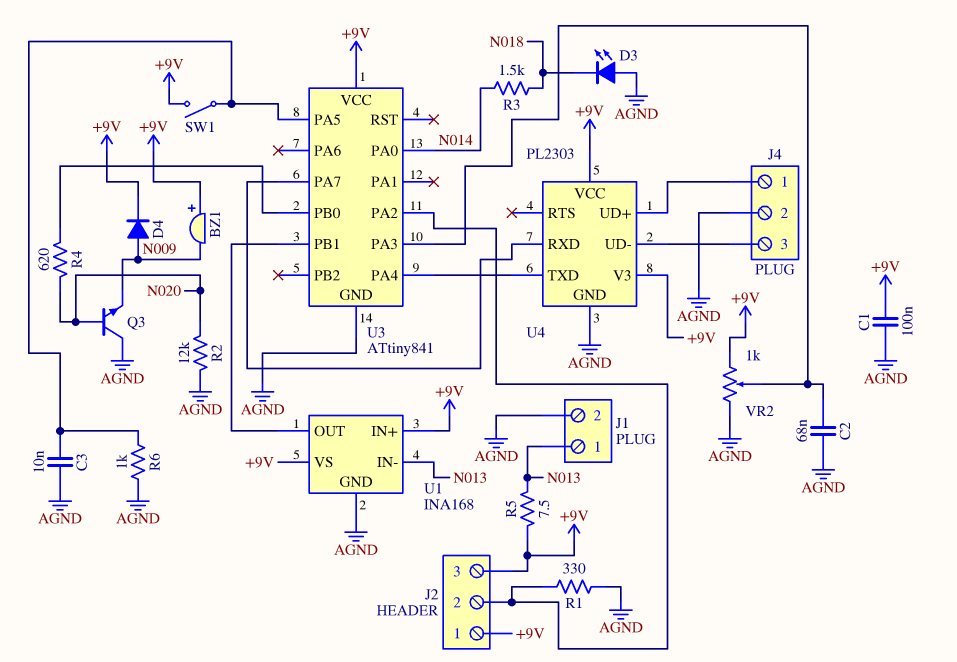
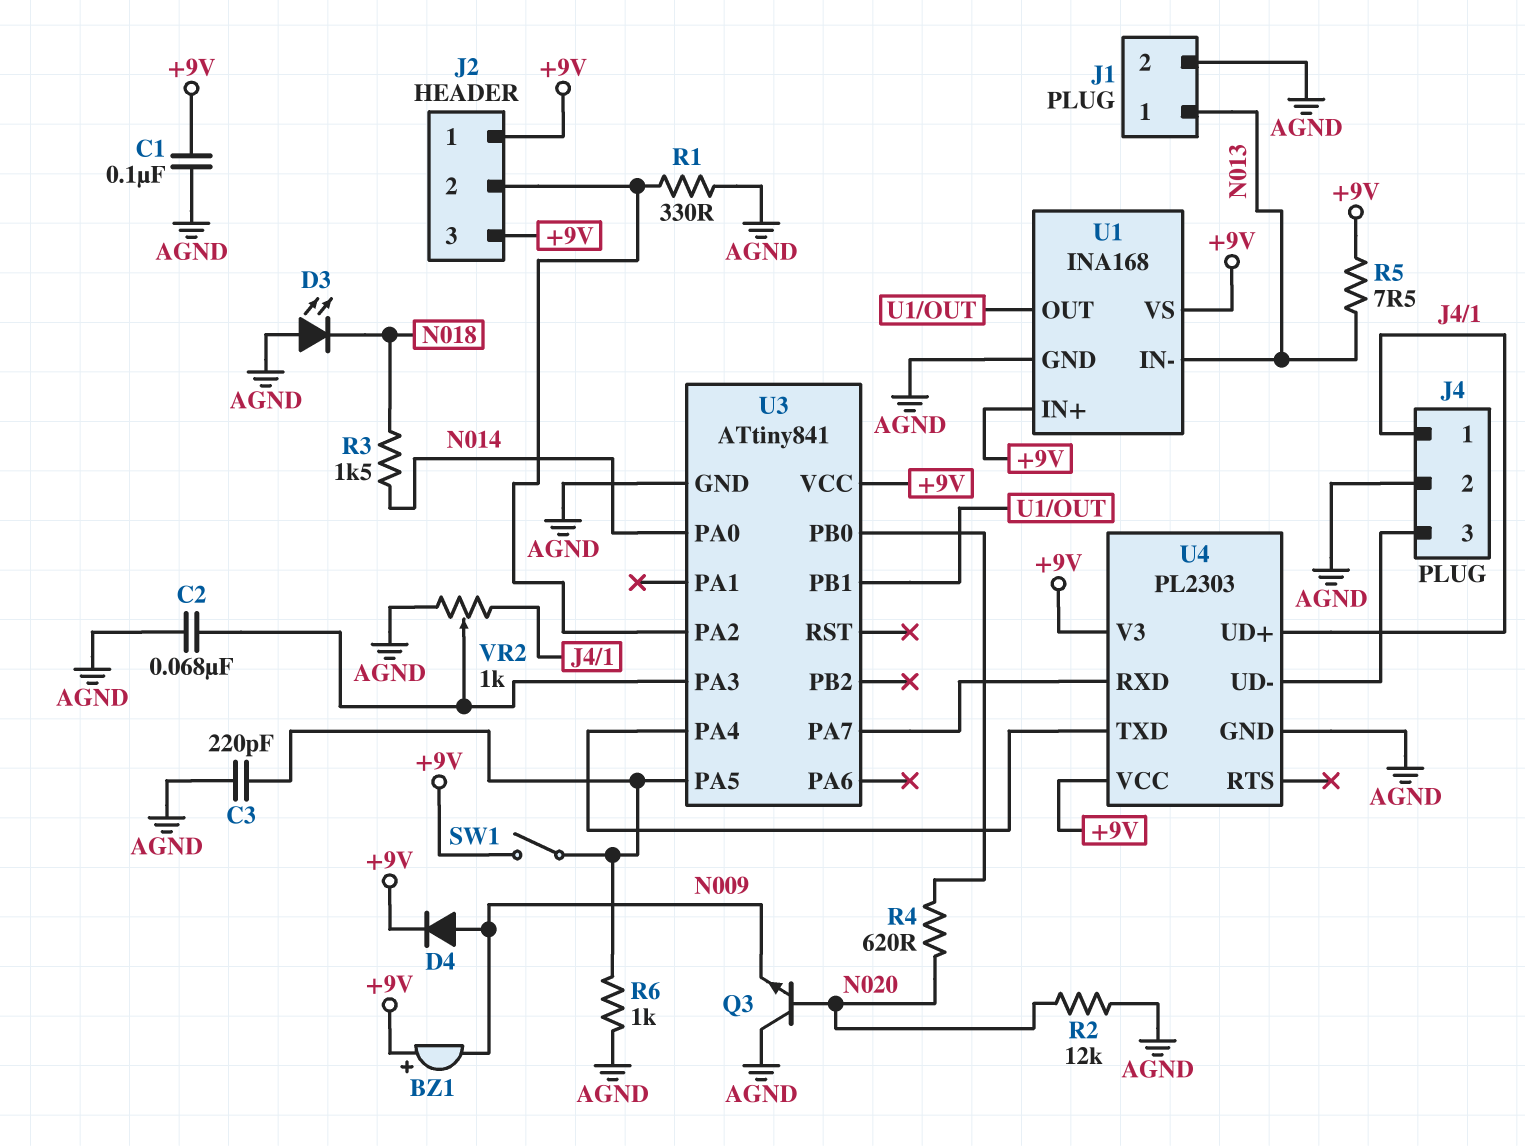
C3: 10nF (AGND, U3/PA5) -> 220pF (AGND, U3/PA5)
VR2: 1k (+9V, AGND, wiper U3/PA3) -> 1k (AGND, J4/1, wiper U3/PA3)

